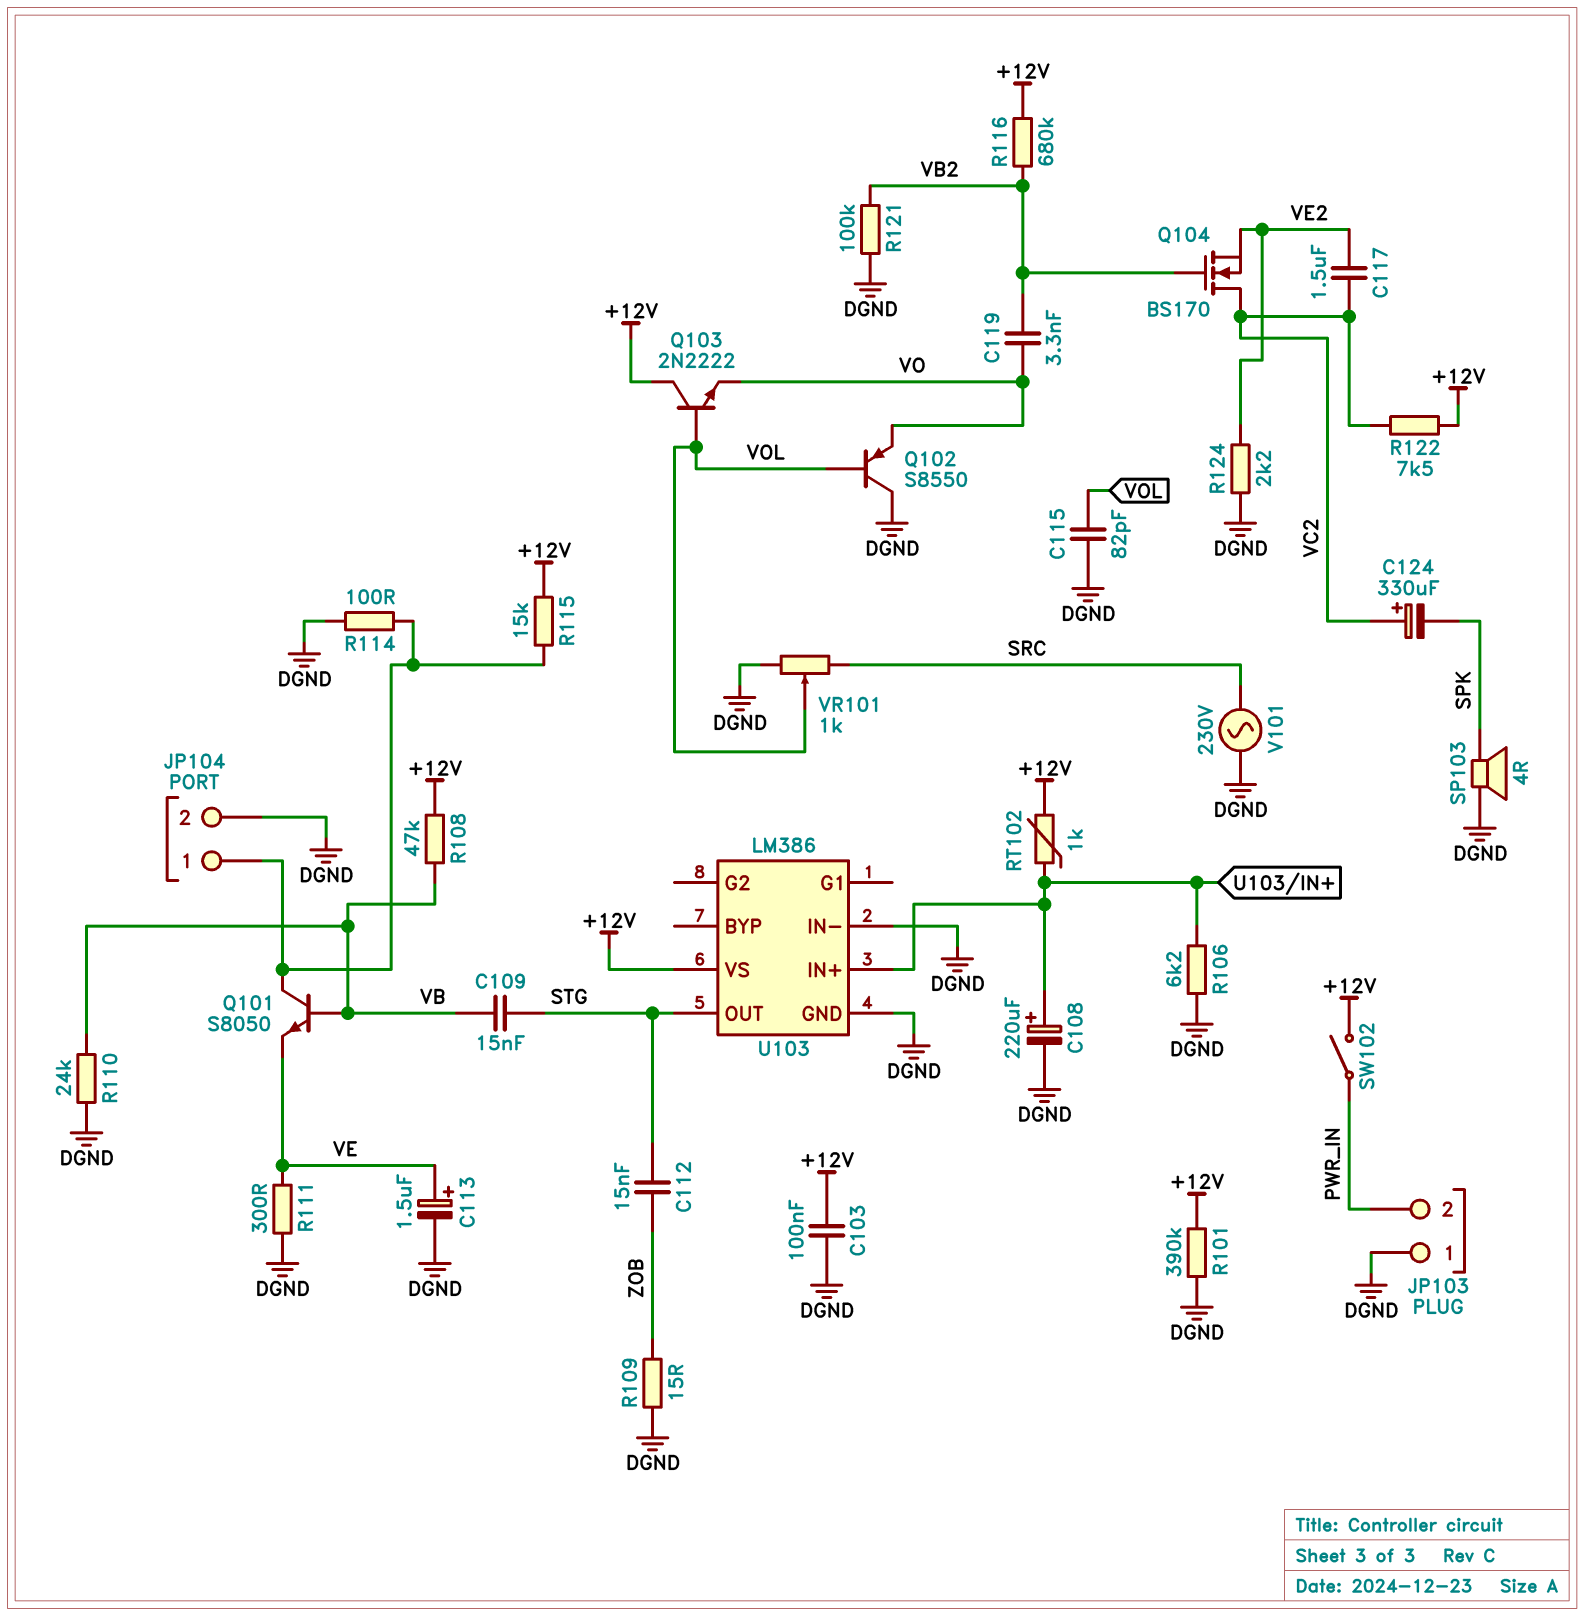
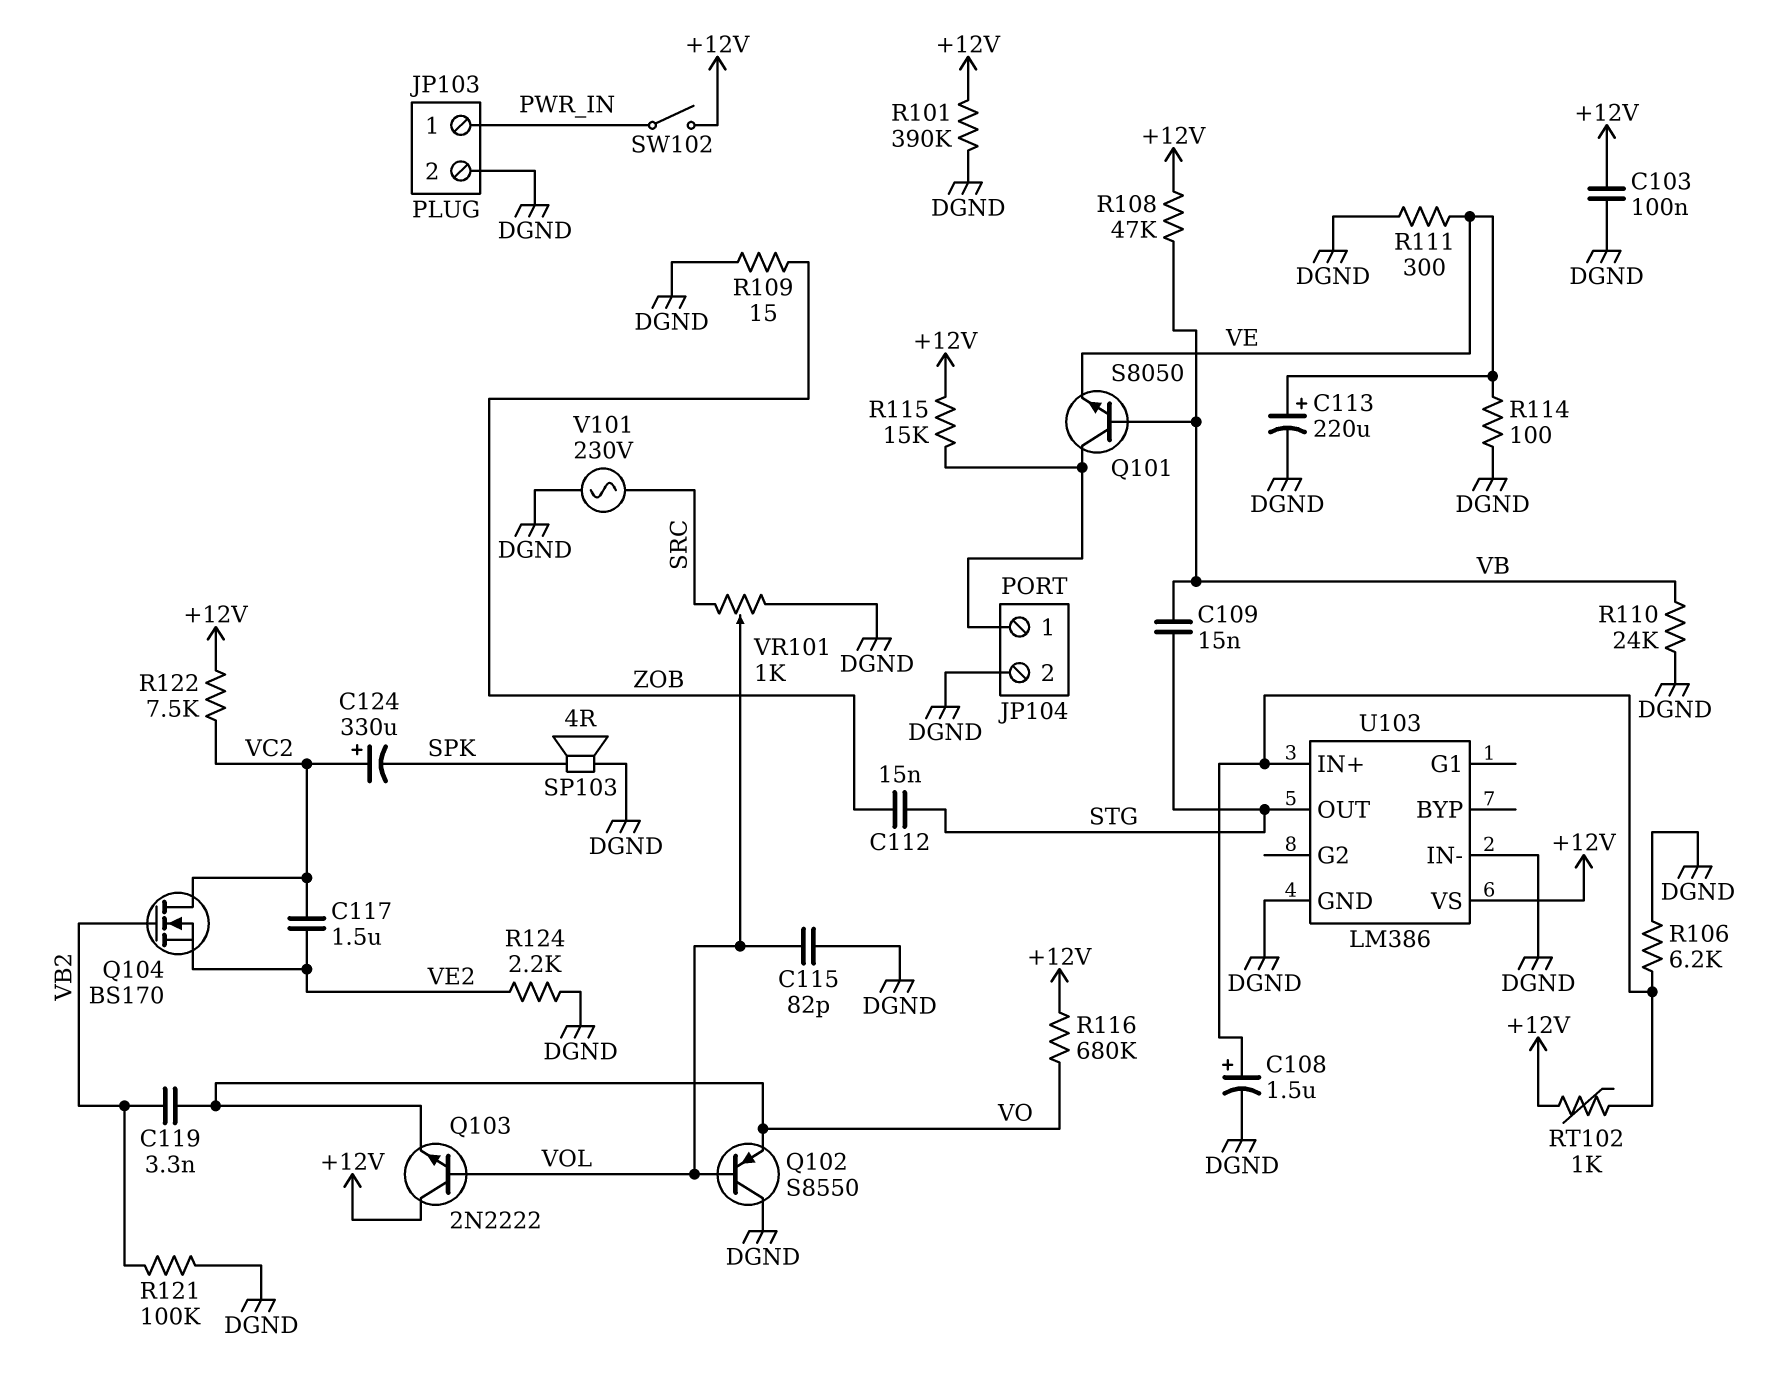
C108: 220uF (plus U103/IN+, minus DGND) -> 1.5uF (plus U103/IN+, minus DGND)
C113: 1.5uF (plus VE, minus DGND) -> 220uF (plus VE, minus DGND)
JP103 pin 1: DGND -> PWR_IN
JP103 pin 2: PWR_IN -> DGND
R114: 100 (DGND, JP104/1) -> 100 (DGND, VE)
R116: 680k (+12V, VB2) -> 680k (+12V, VO)

